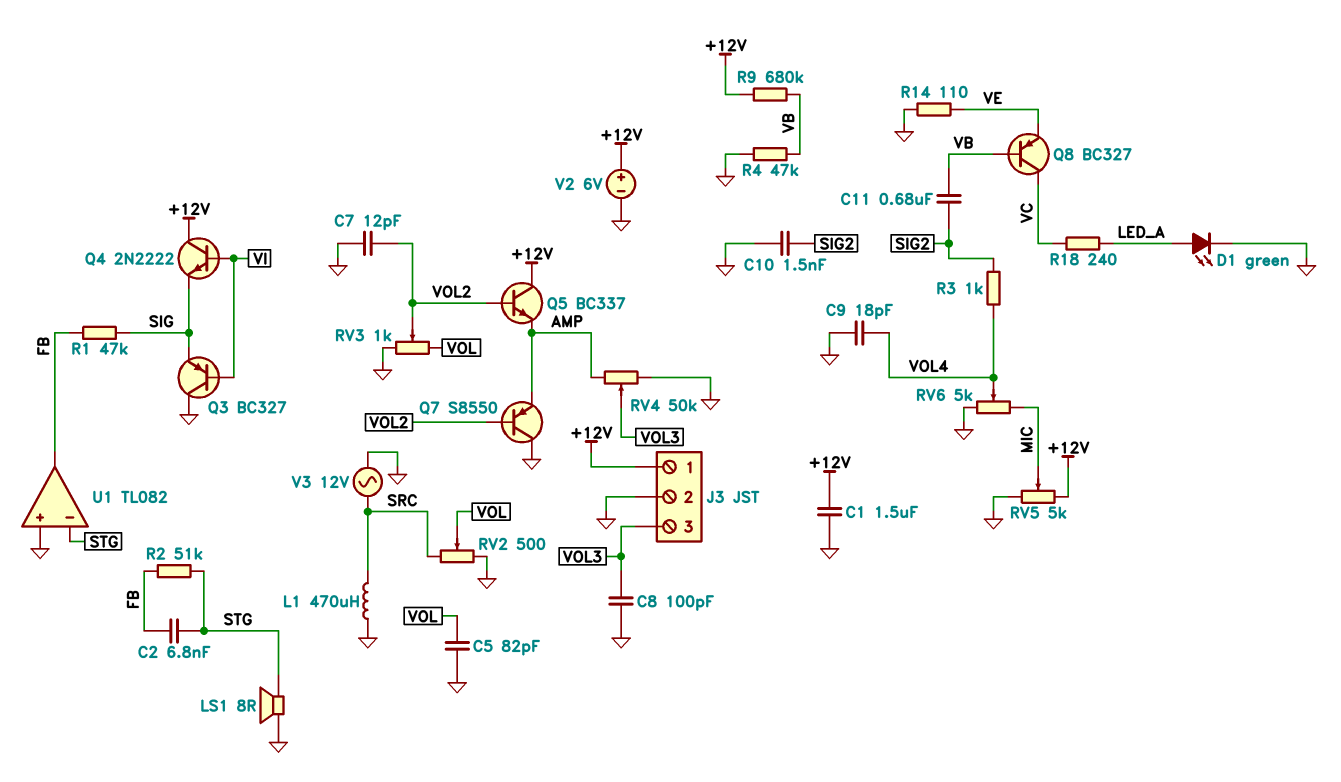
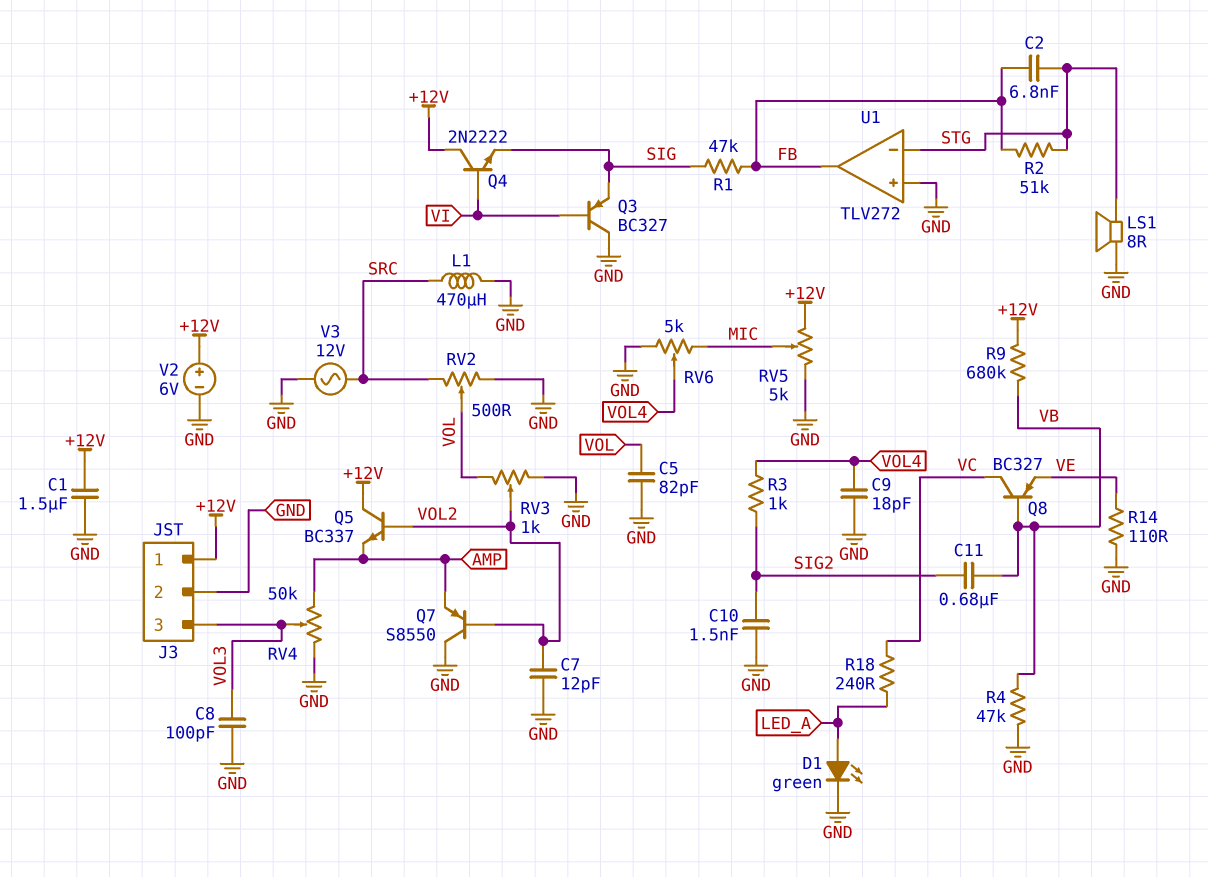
U1: TL082 -> TLV272

